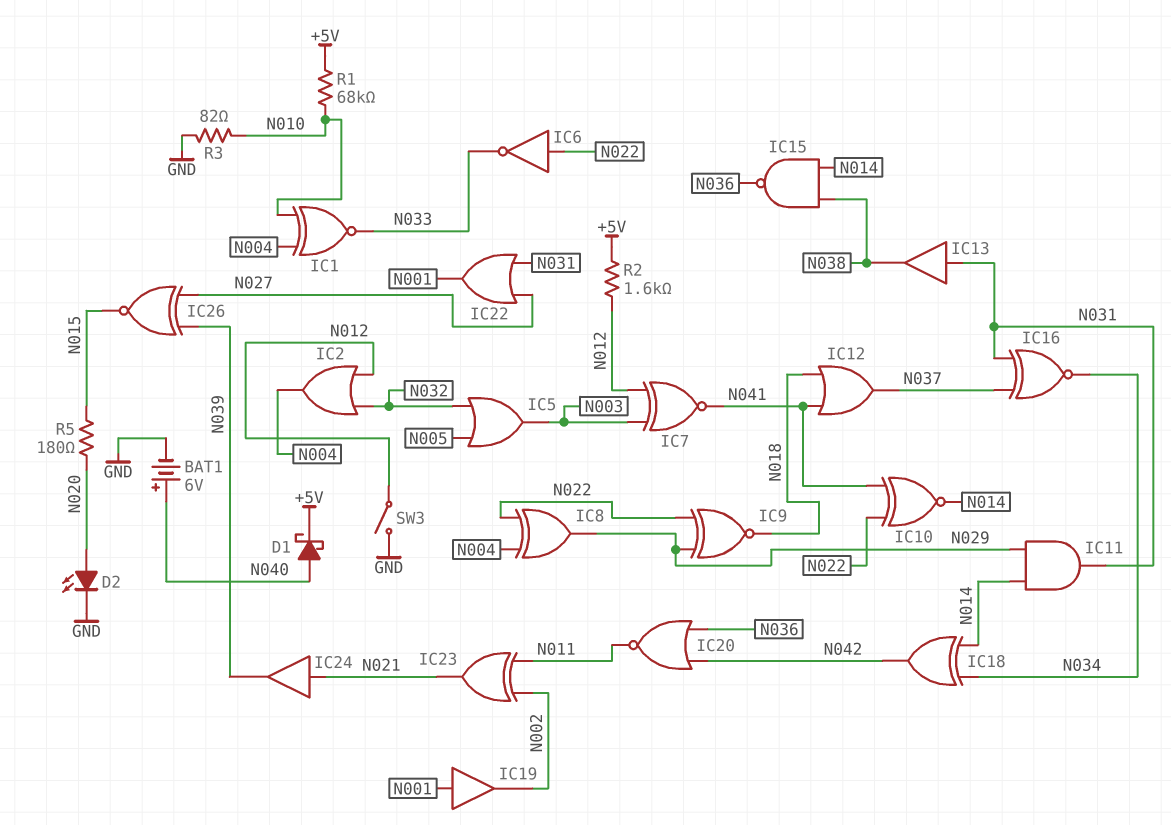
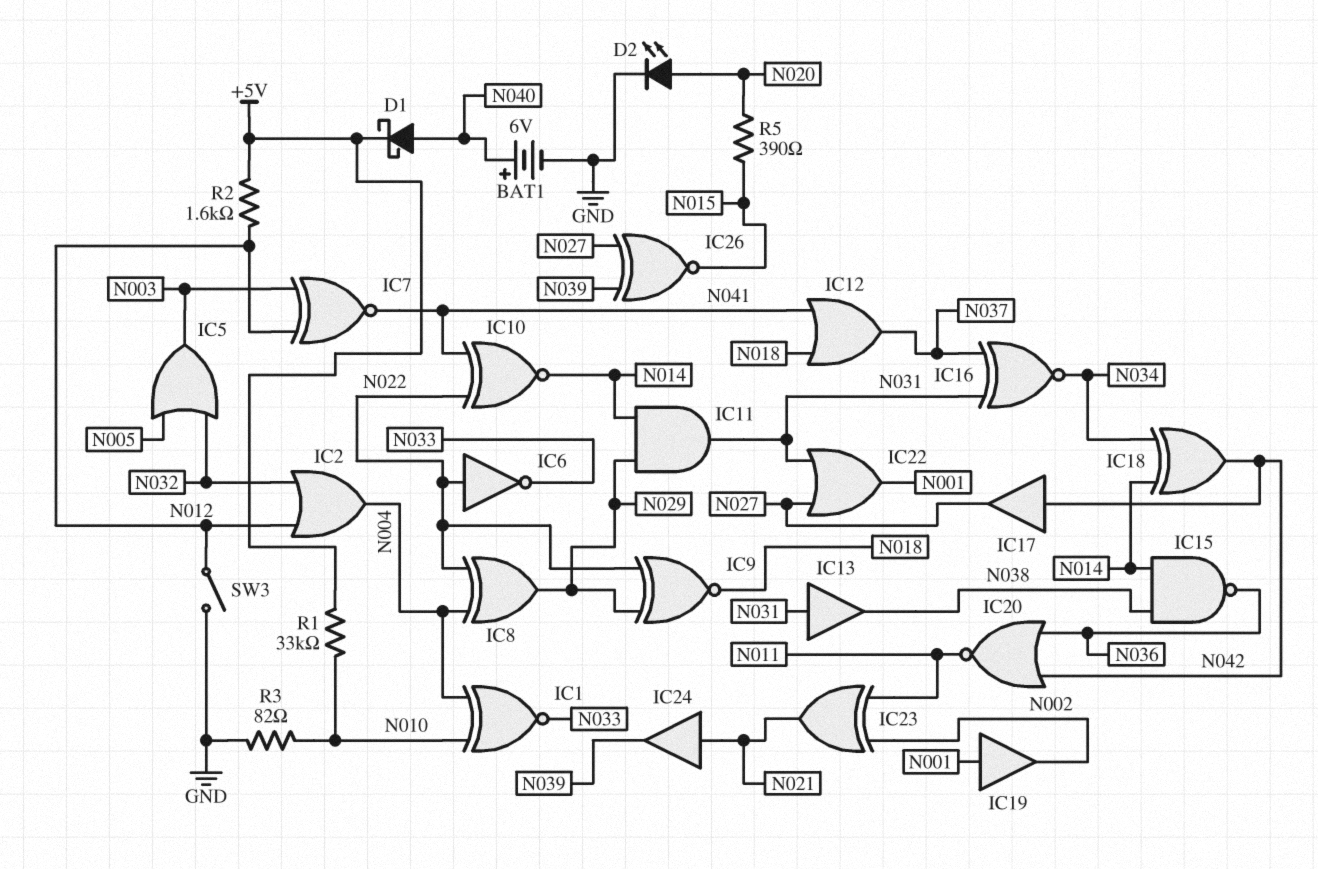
IC17: none -> buffer (in N042, out N027)
R1: 68k (+5V, N010) -> 33k (+5V, N010)
R5: 180 (N015, N020) -> 390 (N015, N020)

